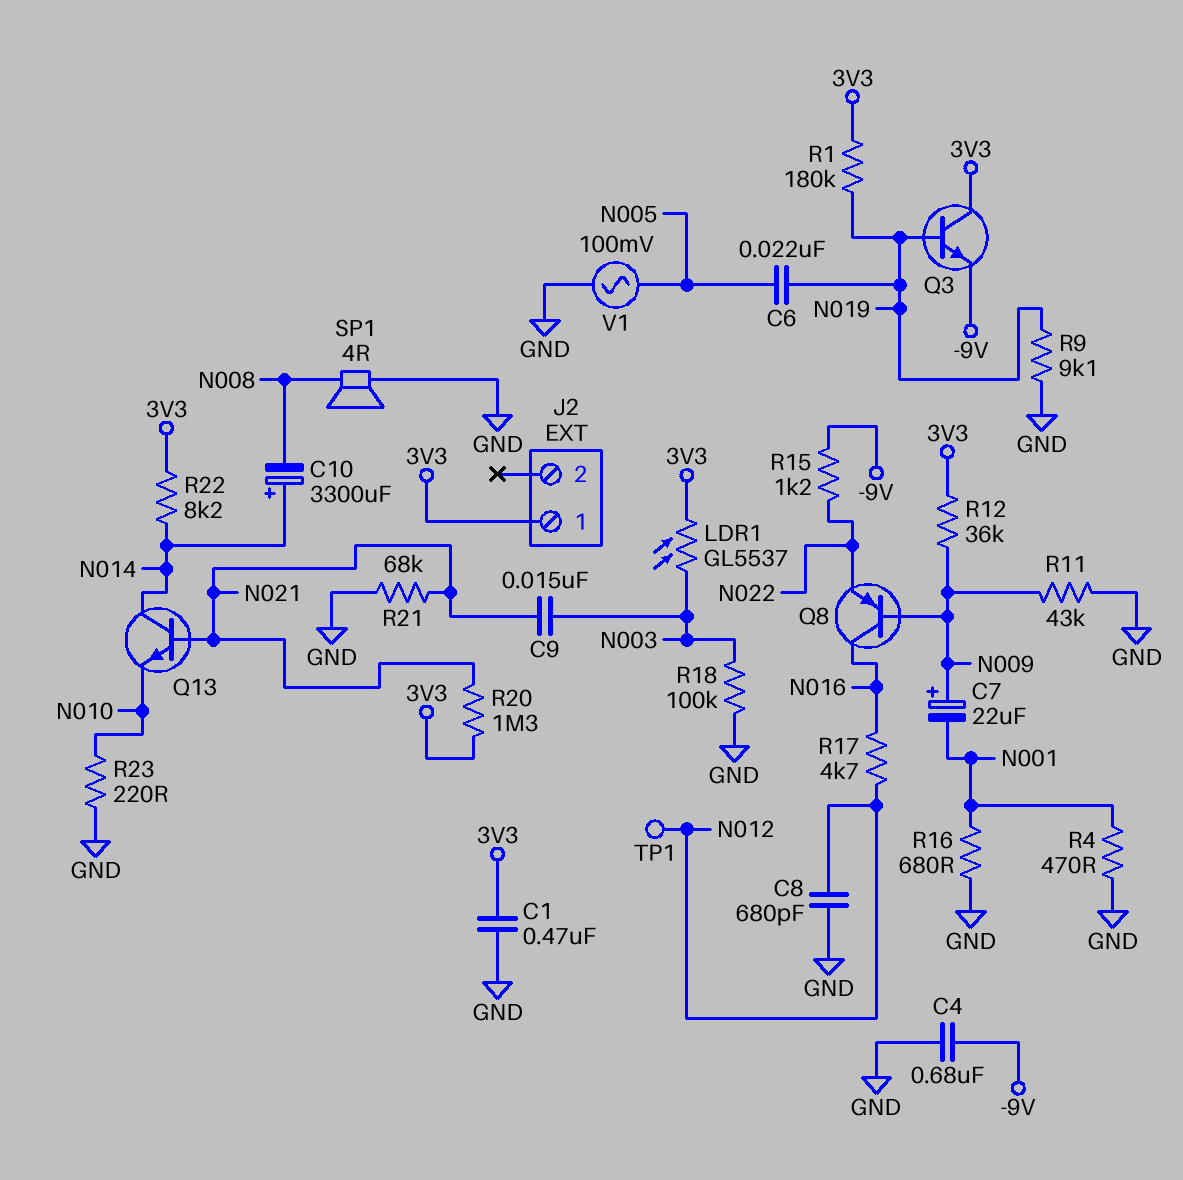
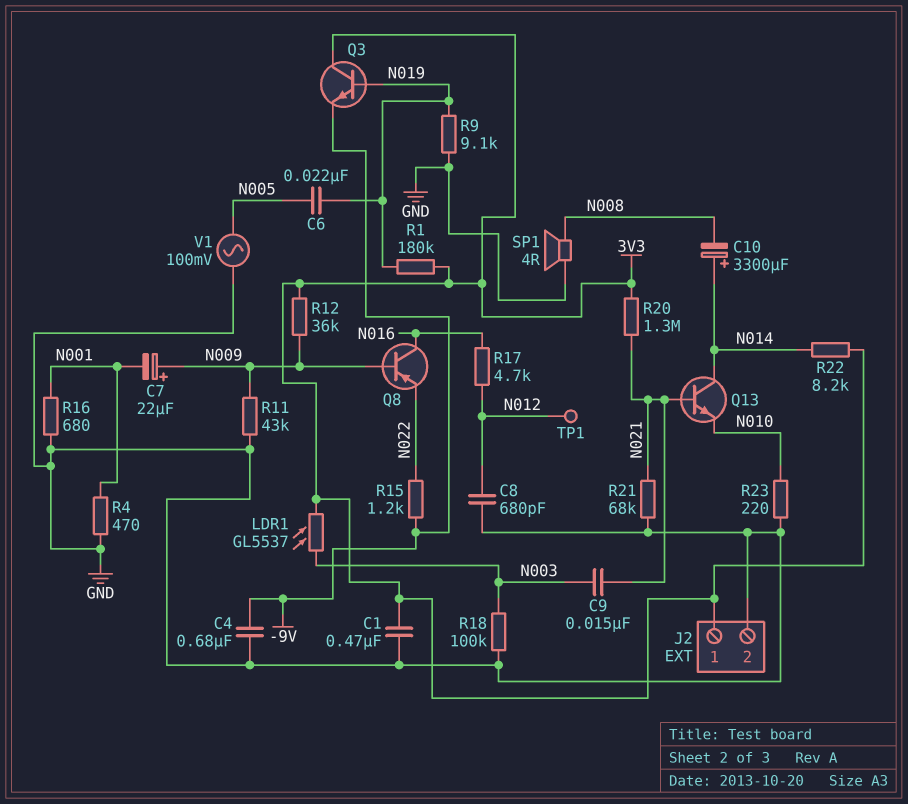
J2 pin 2: none -> GND

